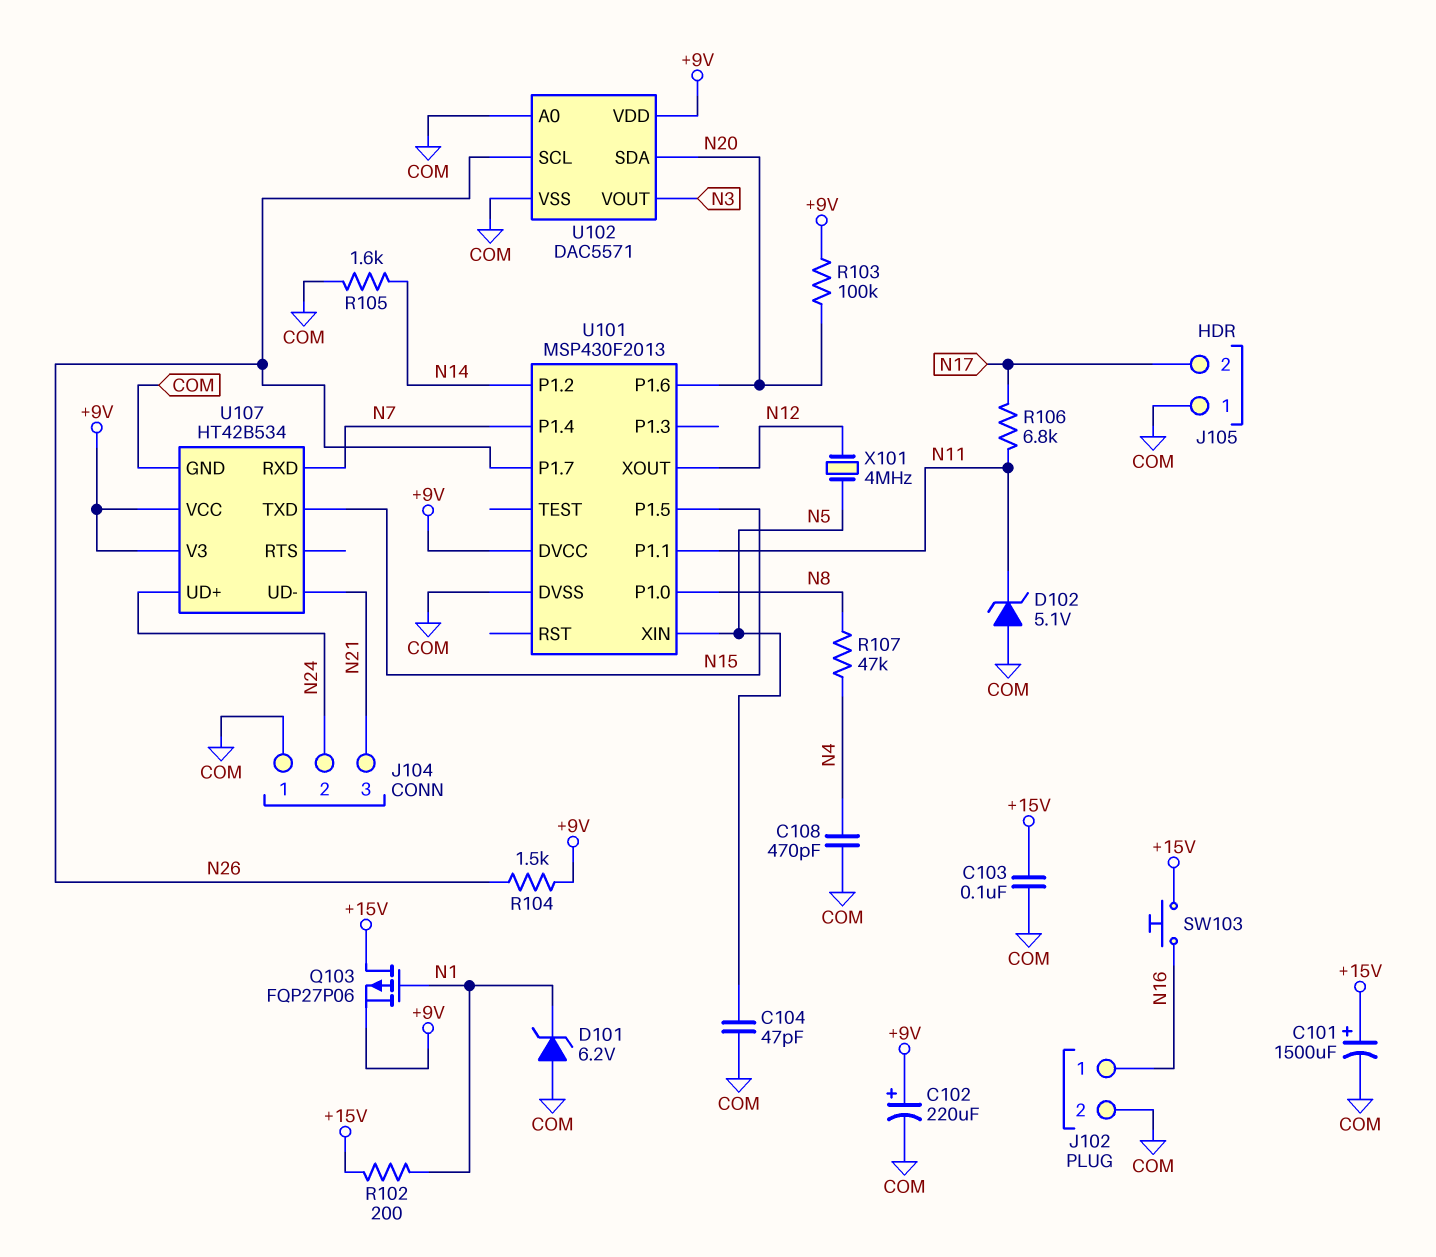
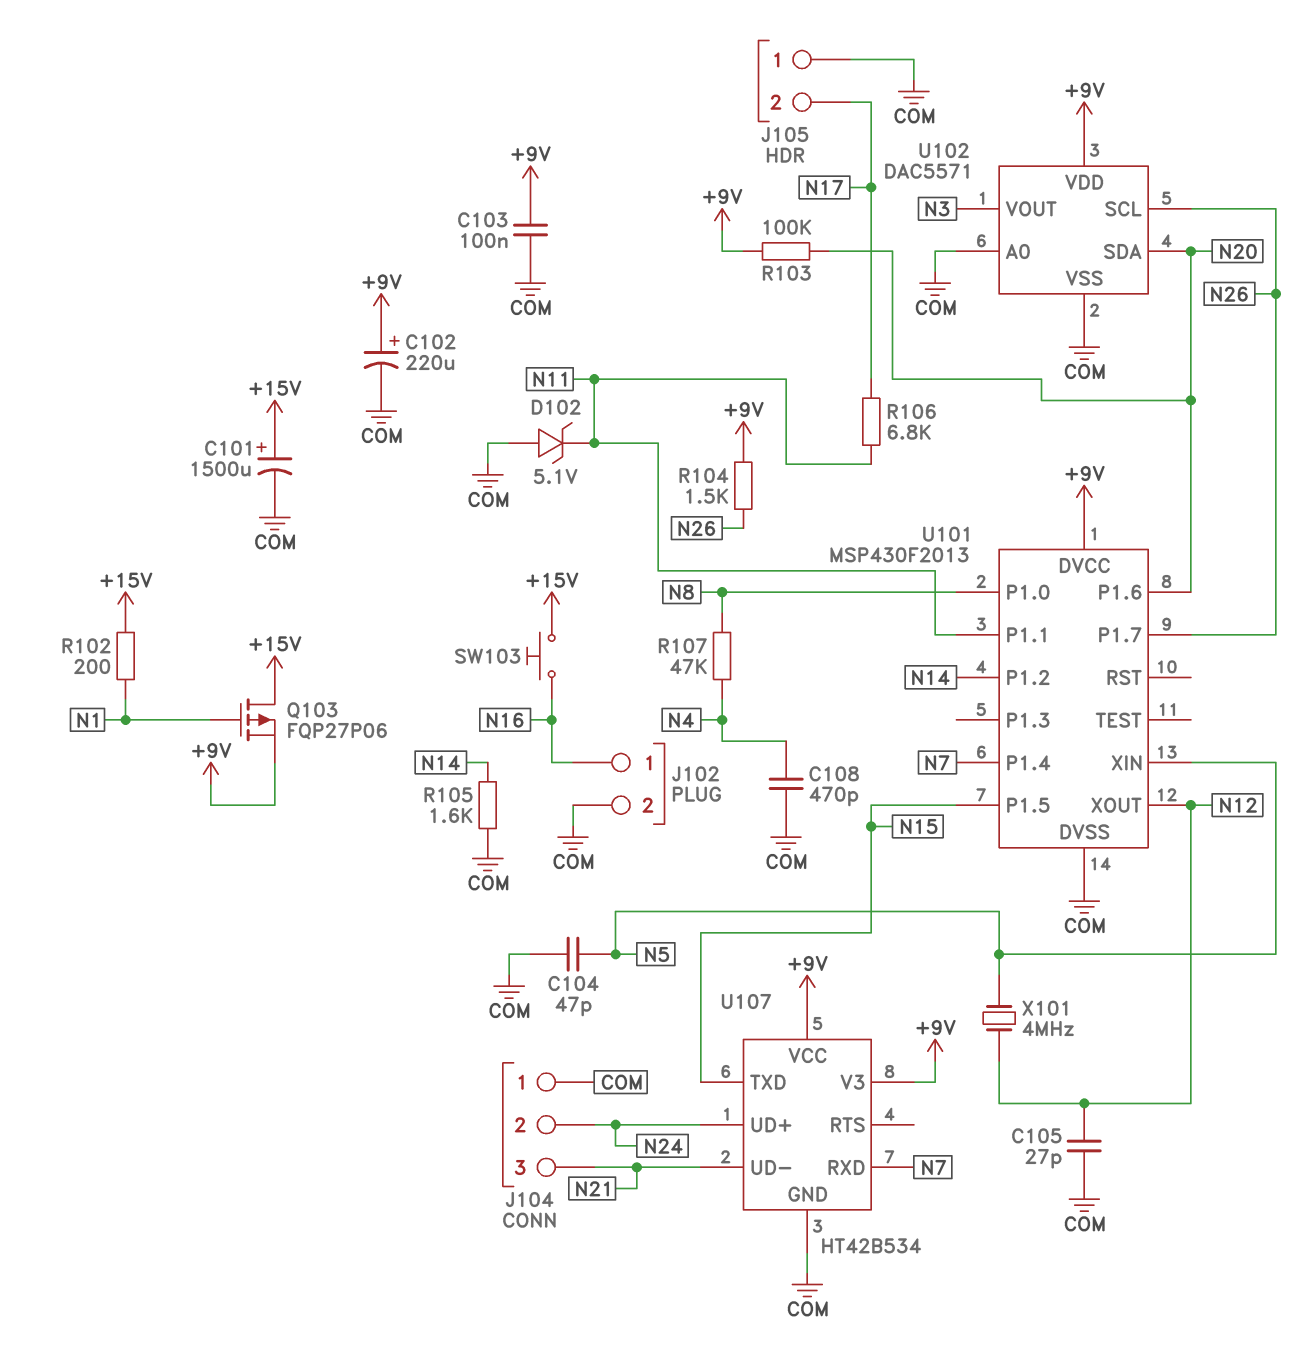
C103: 100nF (+15V, COM) -> 100nF (+9V, COM)
C105: none -> 27pF (COM, N12)
D101: zener 6.2V (A COM, K N1) -> none

